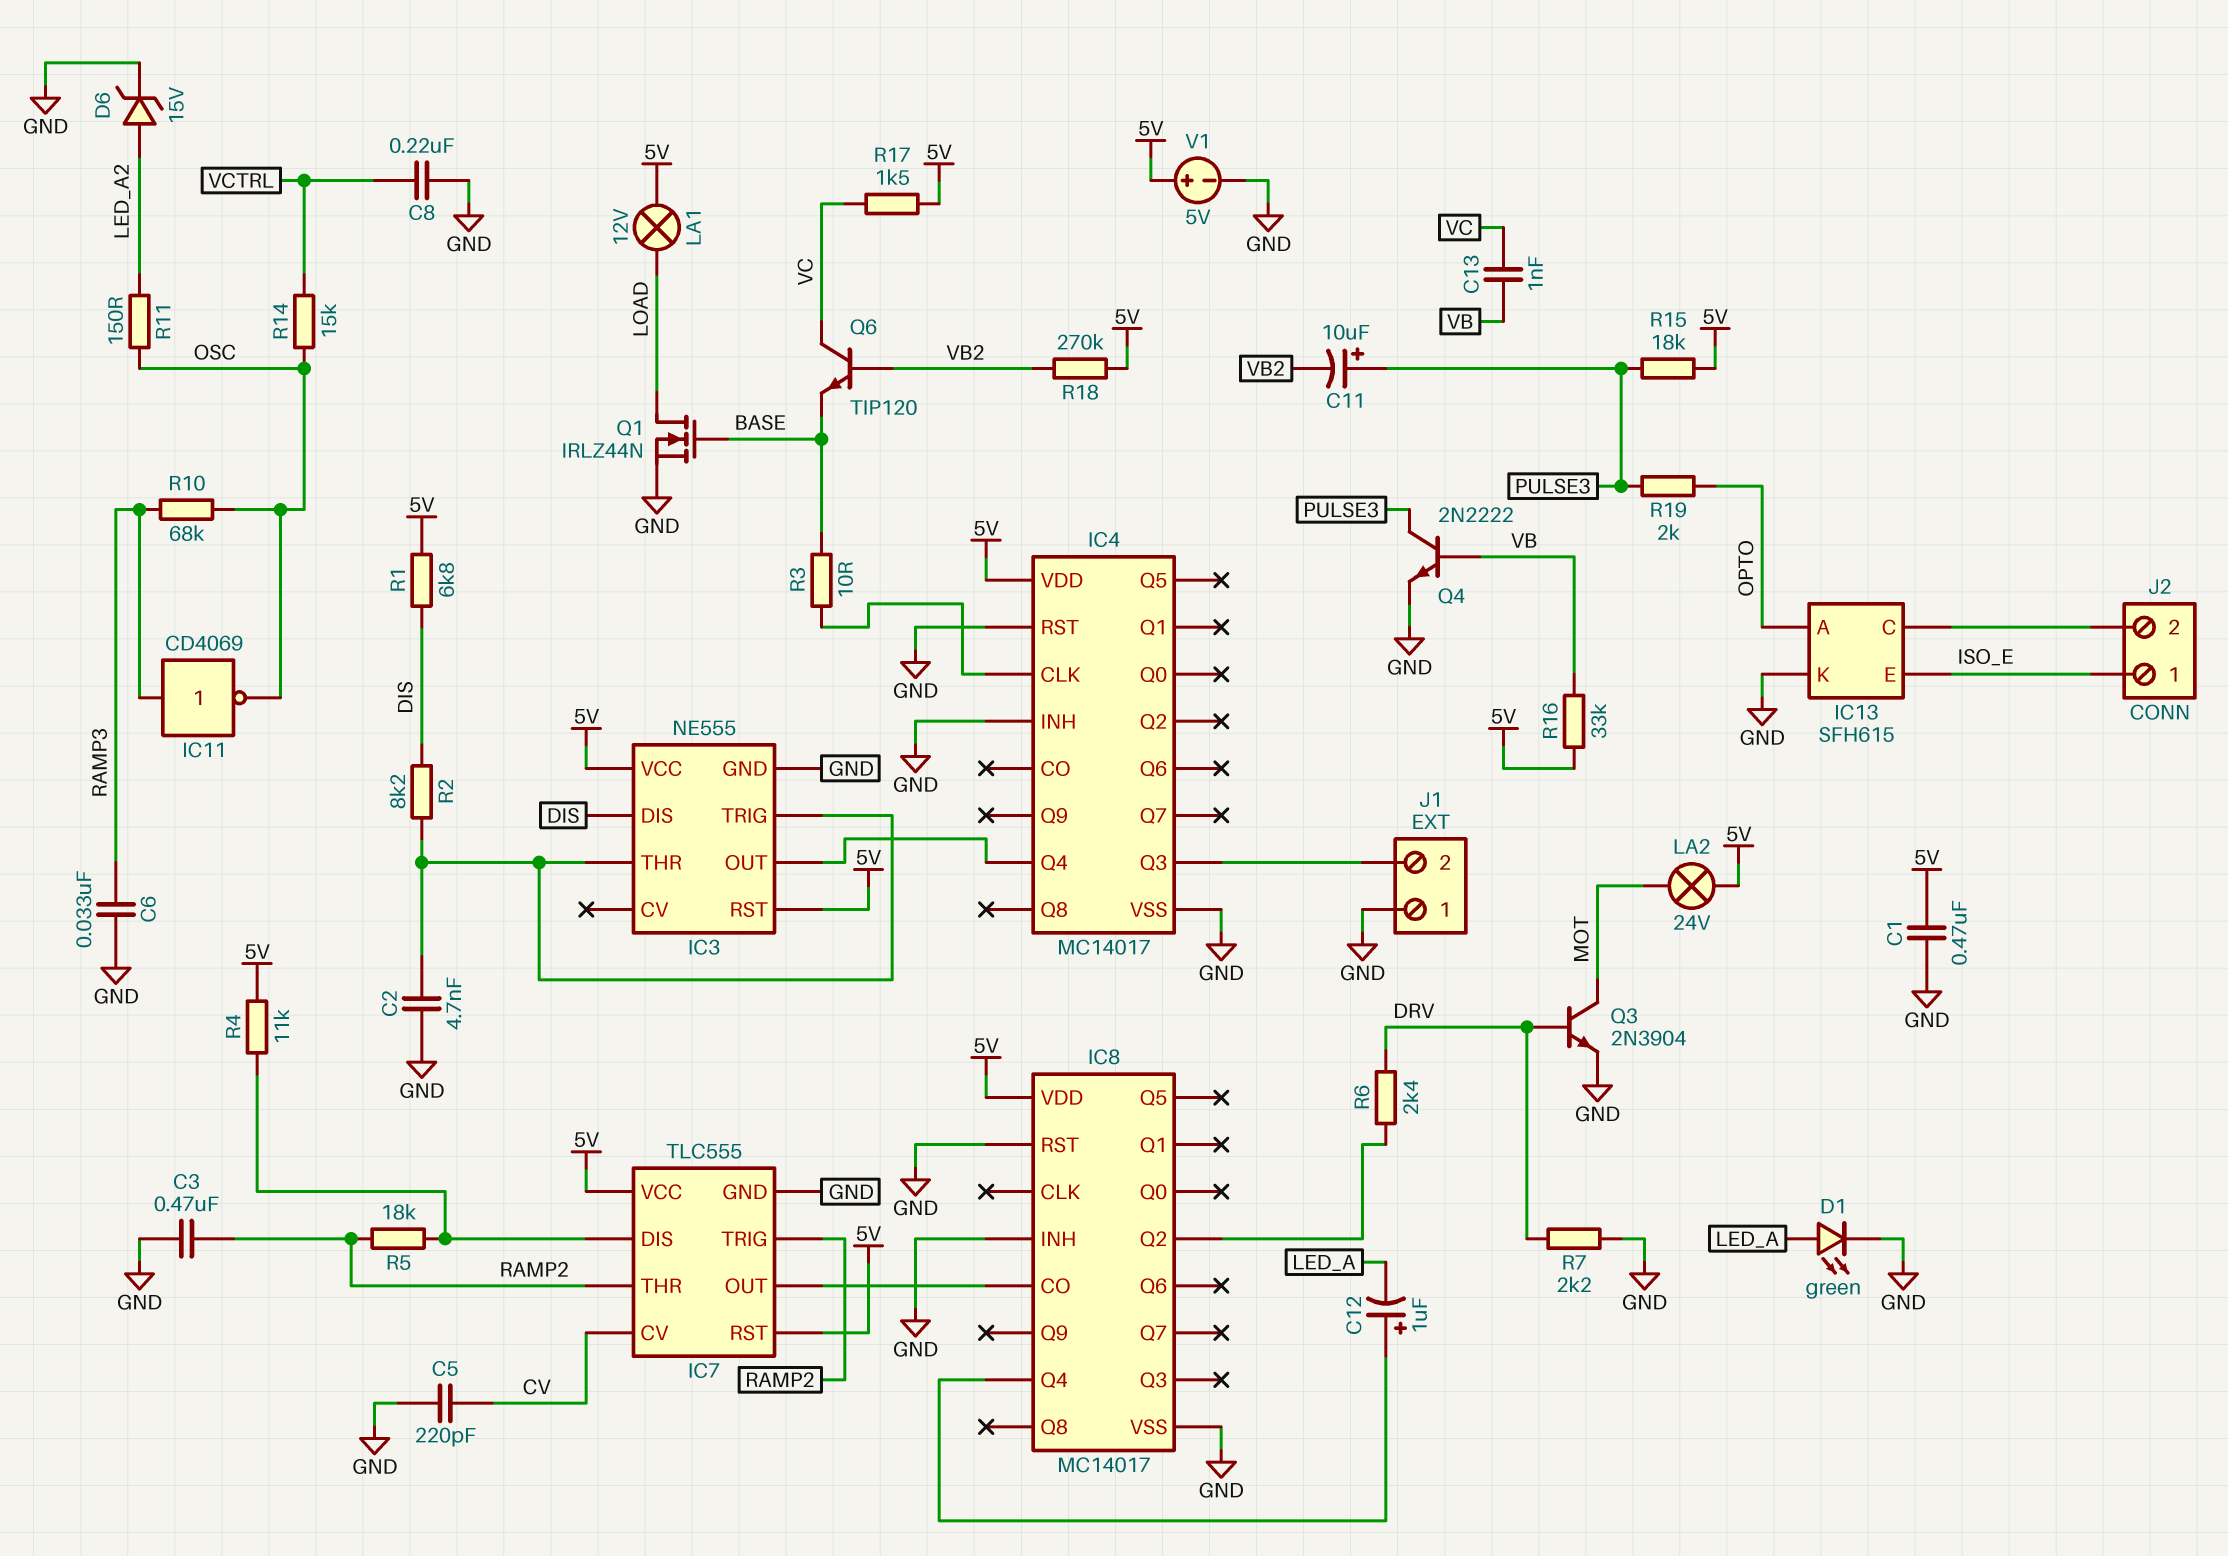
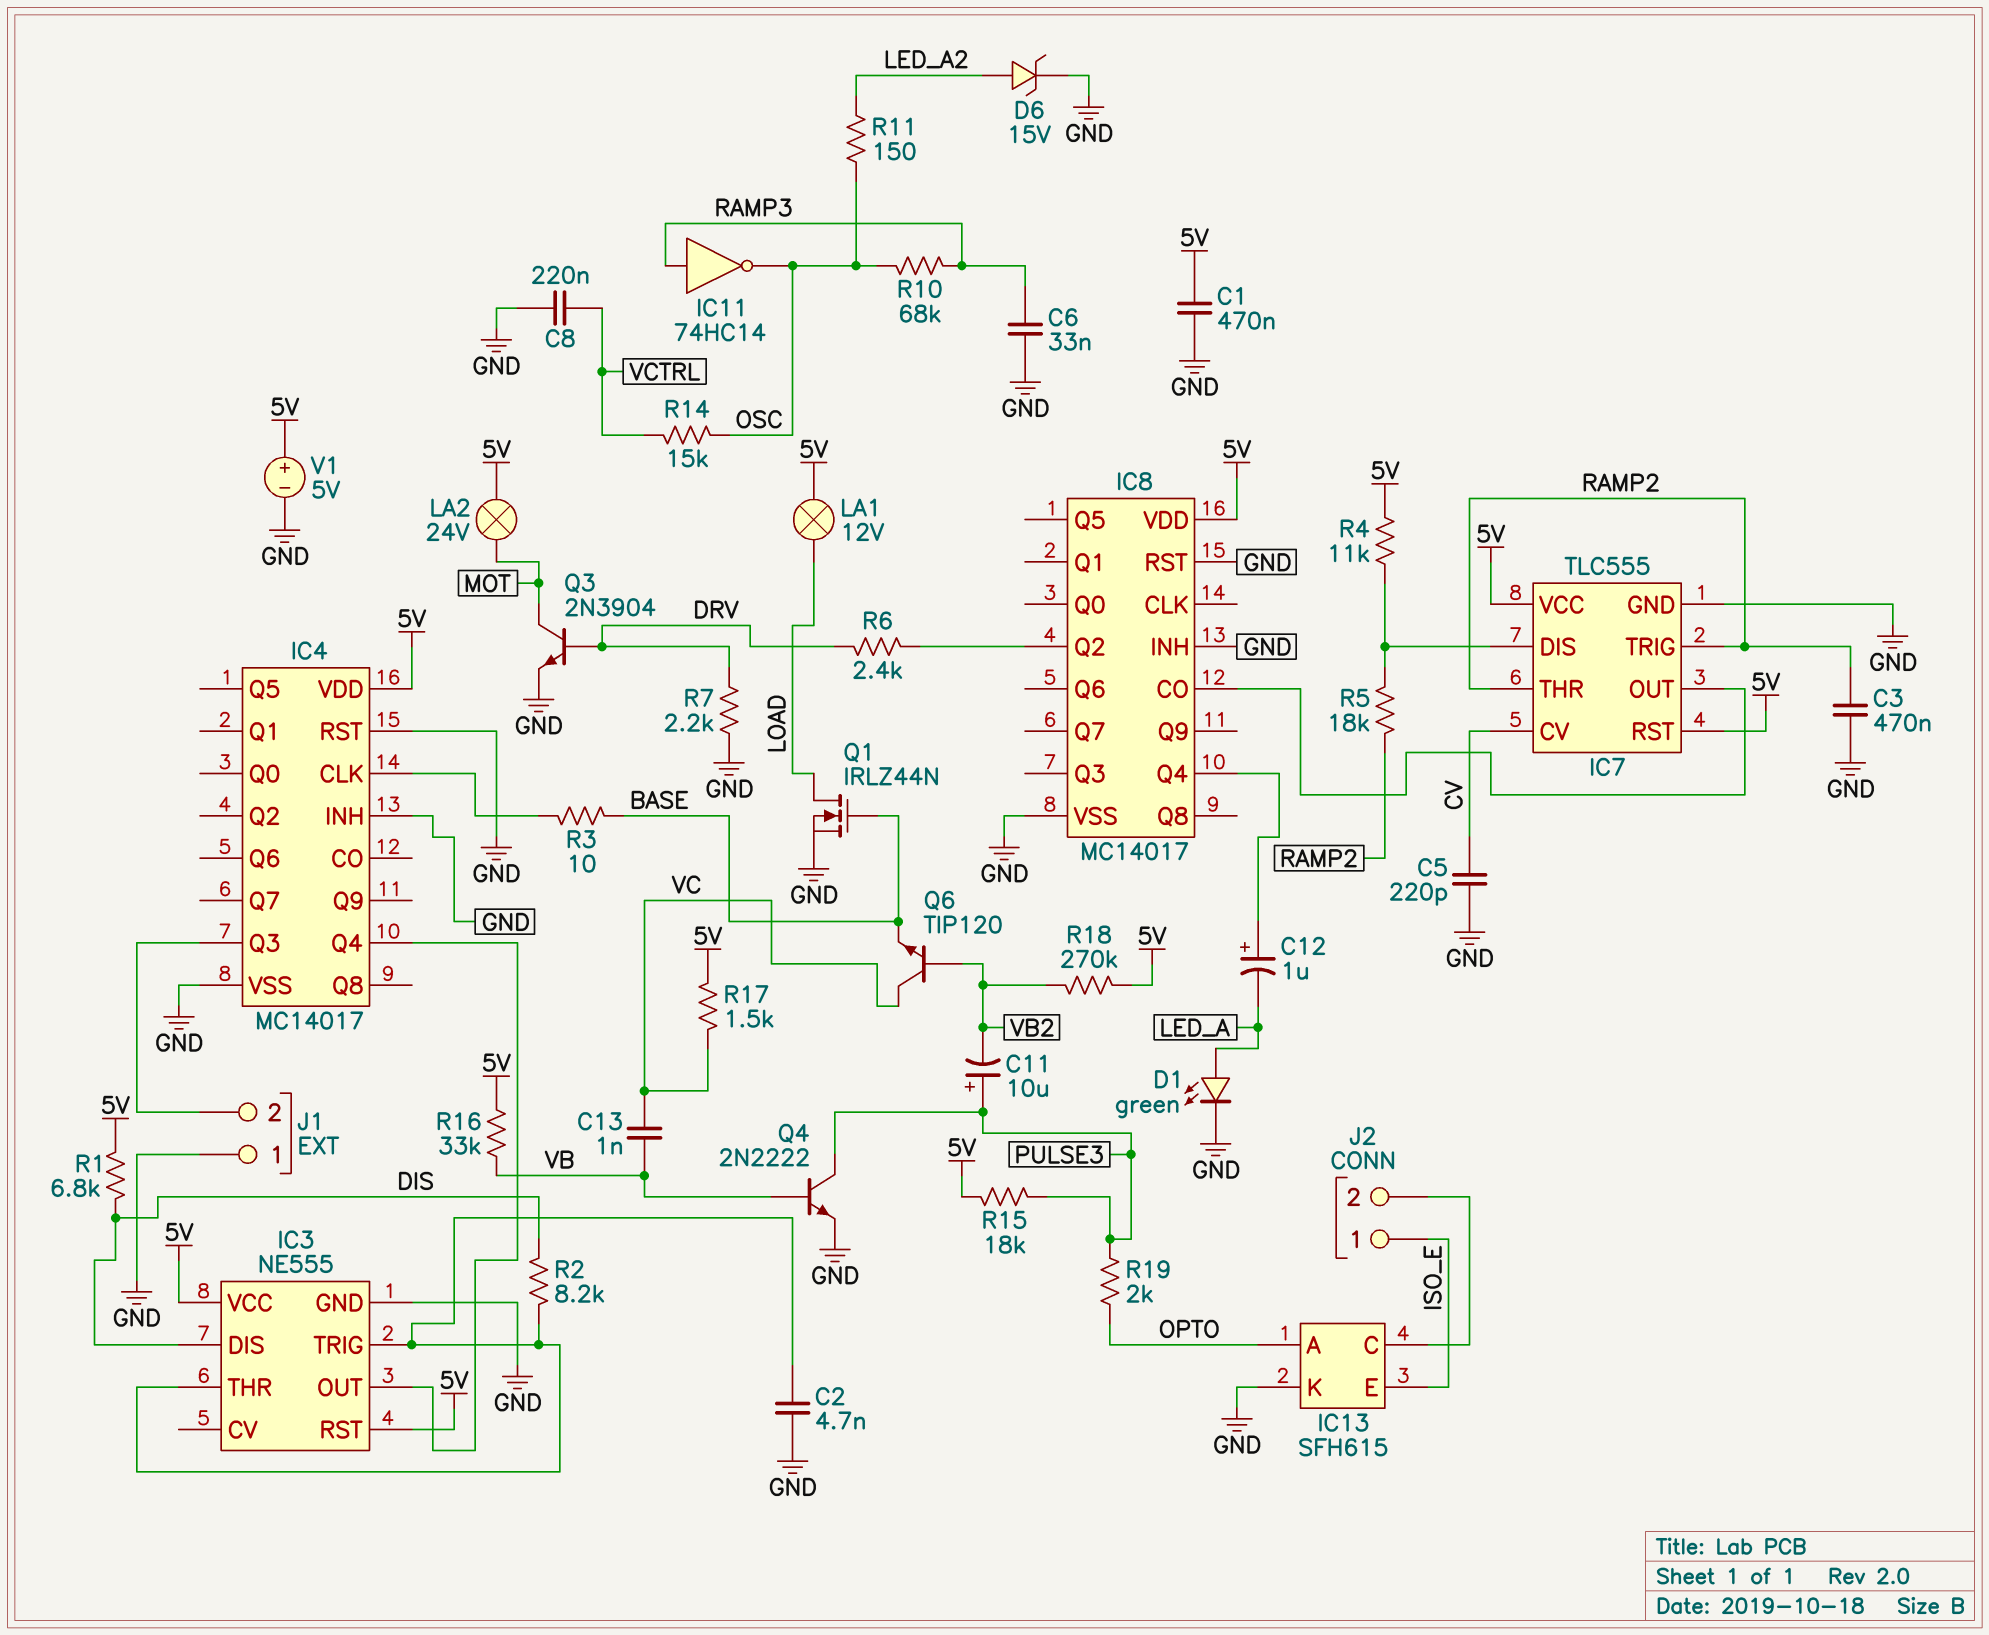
IC11: NOT CD4069 (in RAMP3, out OSC) -> NOT 74HC14 (in RAMP3, out OSC)

